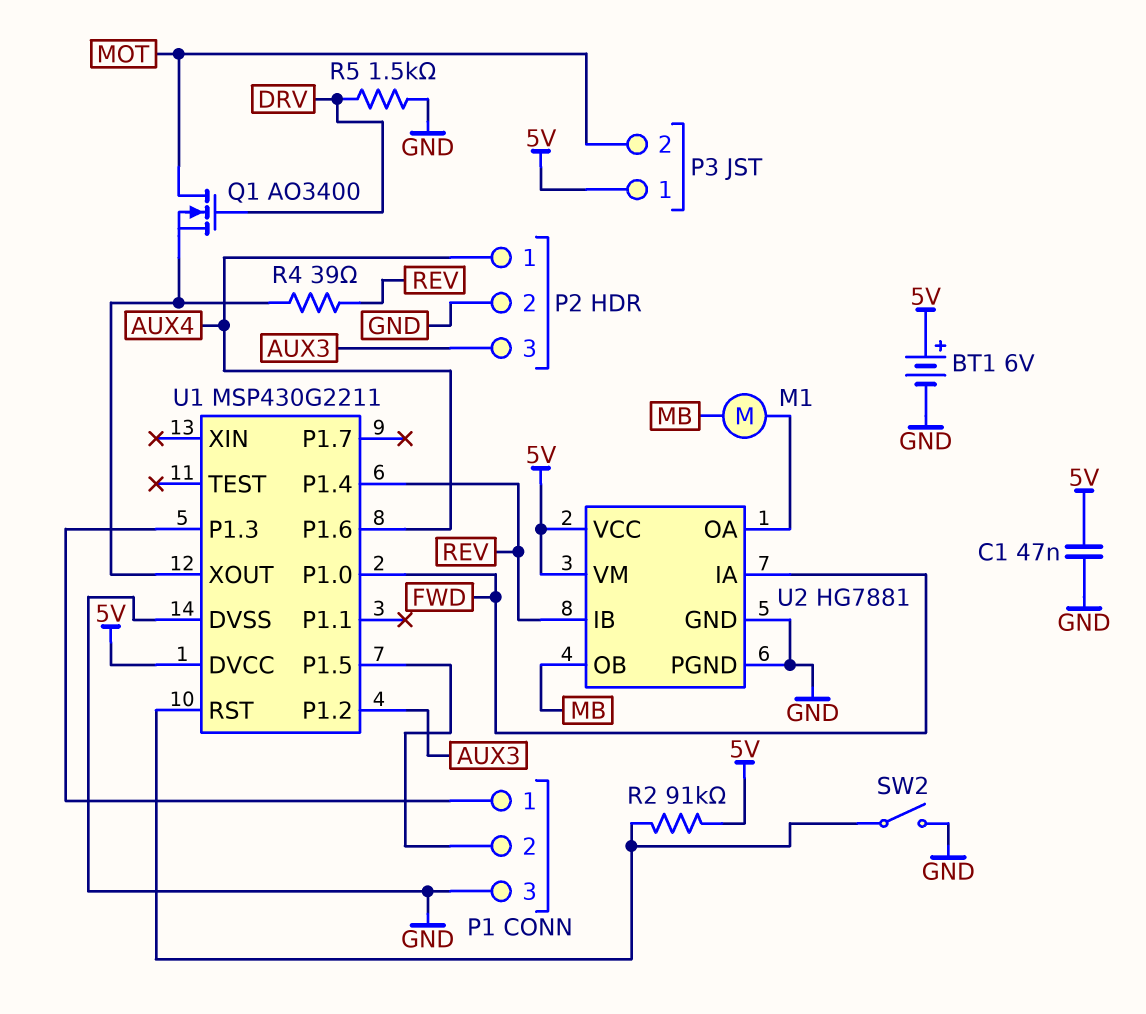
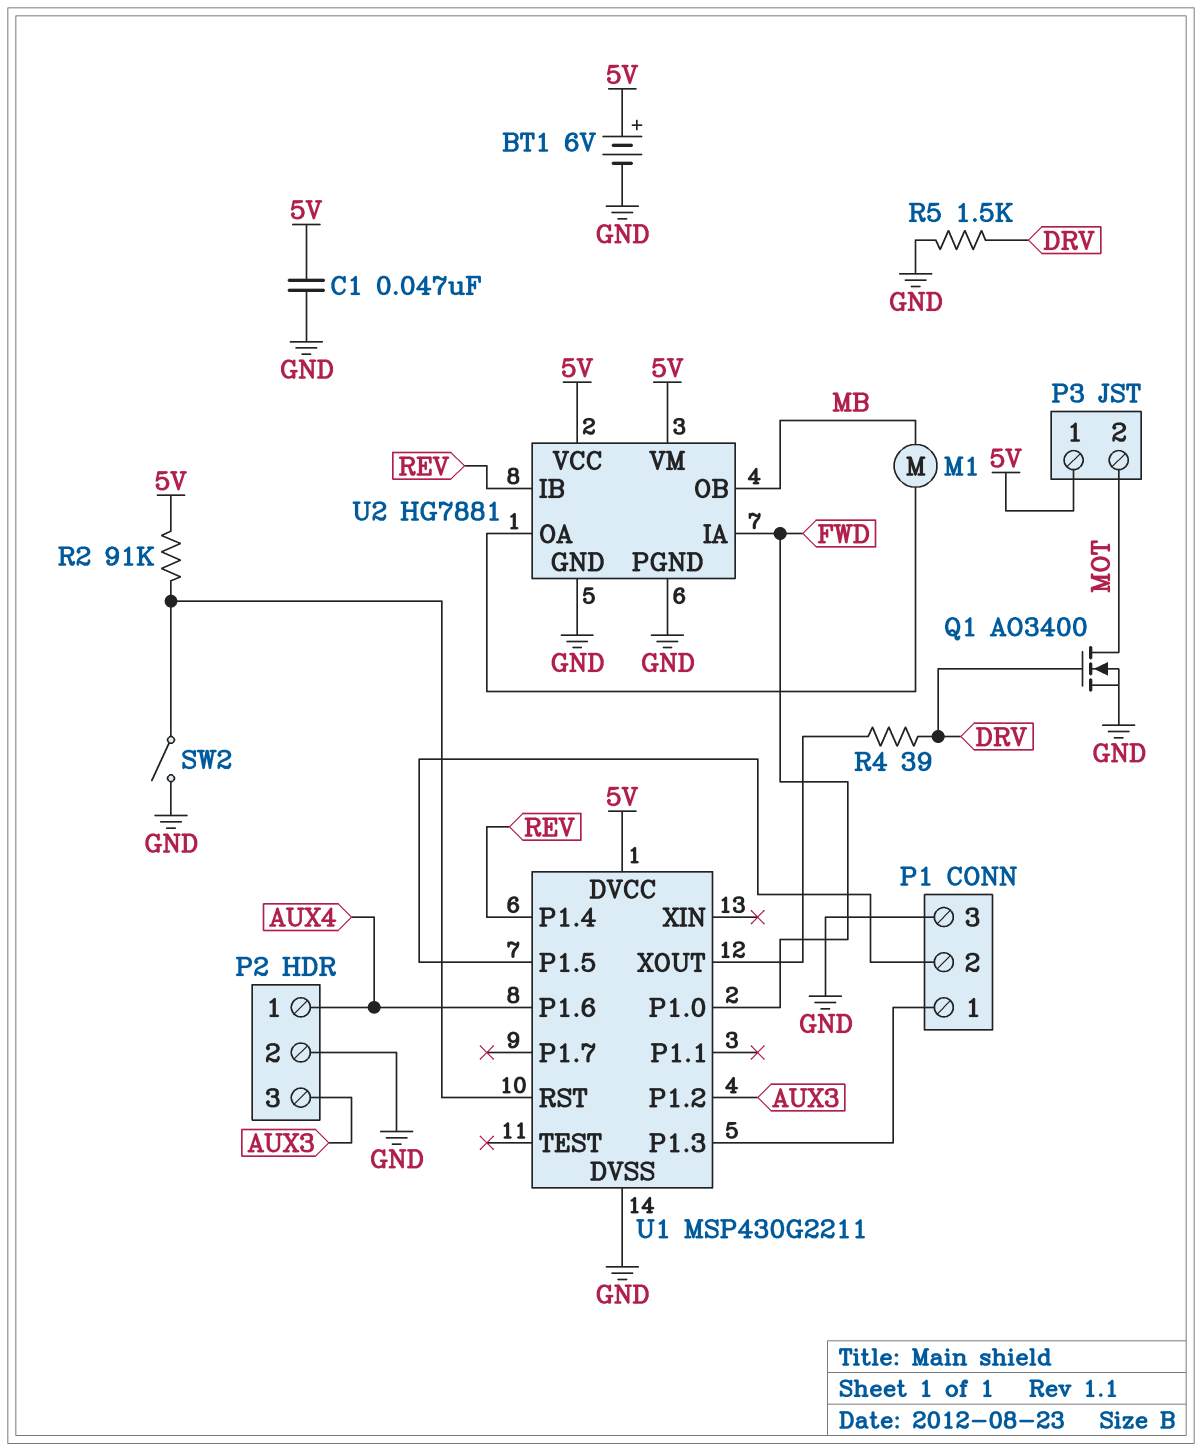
Q1: NMOS AO3400 (G DRV, D MOT, S U1/XOUT) -> NMOS AO3400 (G DRV, D MOT, S GND)
R4: 39 (REV, U1/XOUT) -> 39 (DRV, U1/XOUT)

